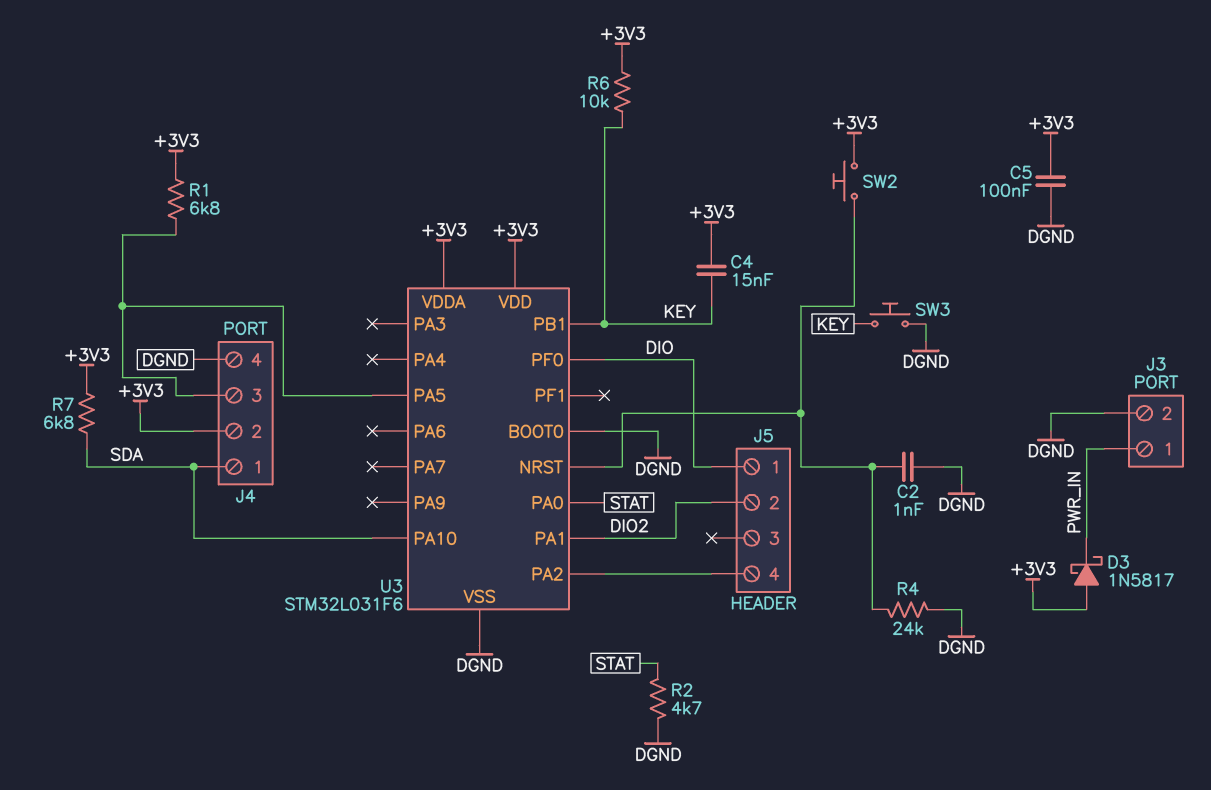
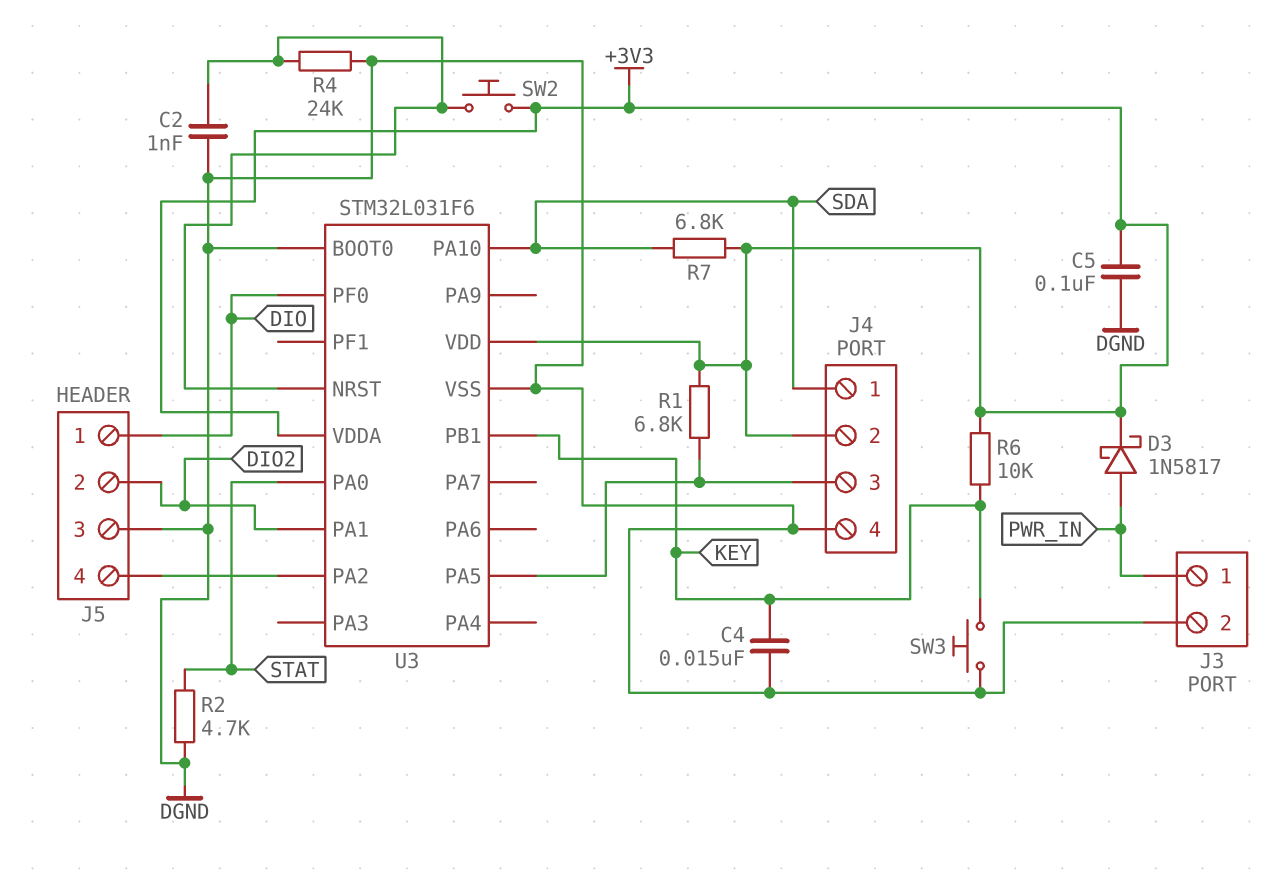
C4: 15nF (+3V3, KEY) -> 15nF (DGND, KEY)
D3: schottky 1N5817 (A +3V3, K PWR_IN) -> schottky 1N5817 (A PWR_IN, K +3V3)
J5 pin 3: none -> DGND

